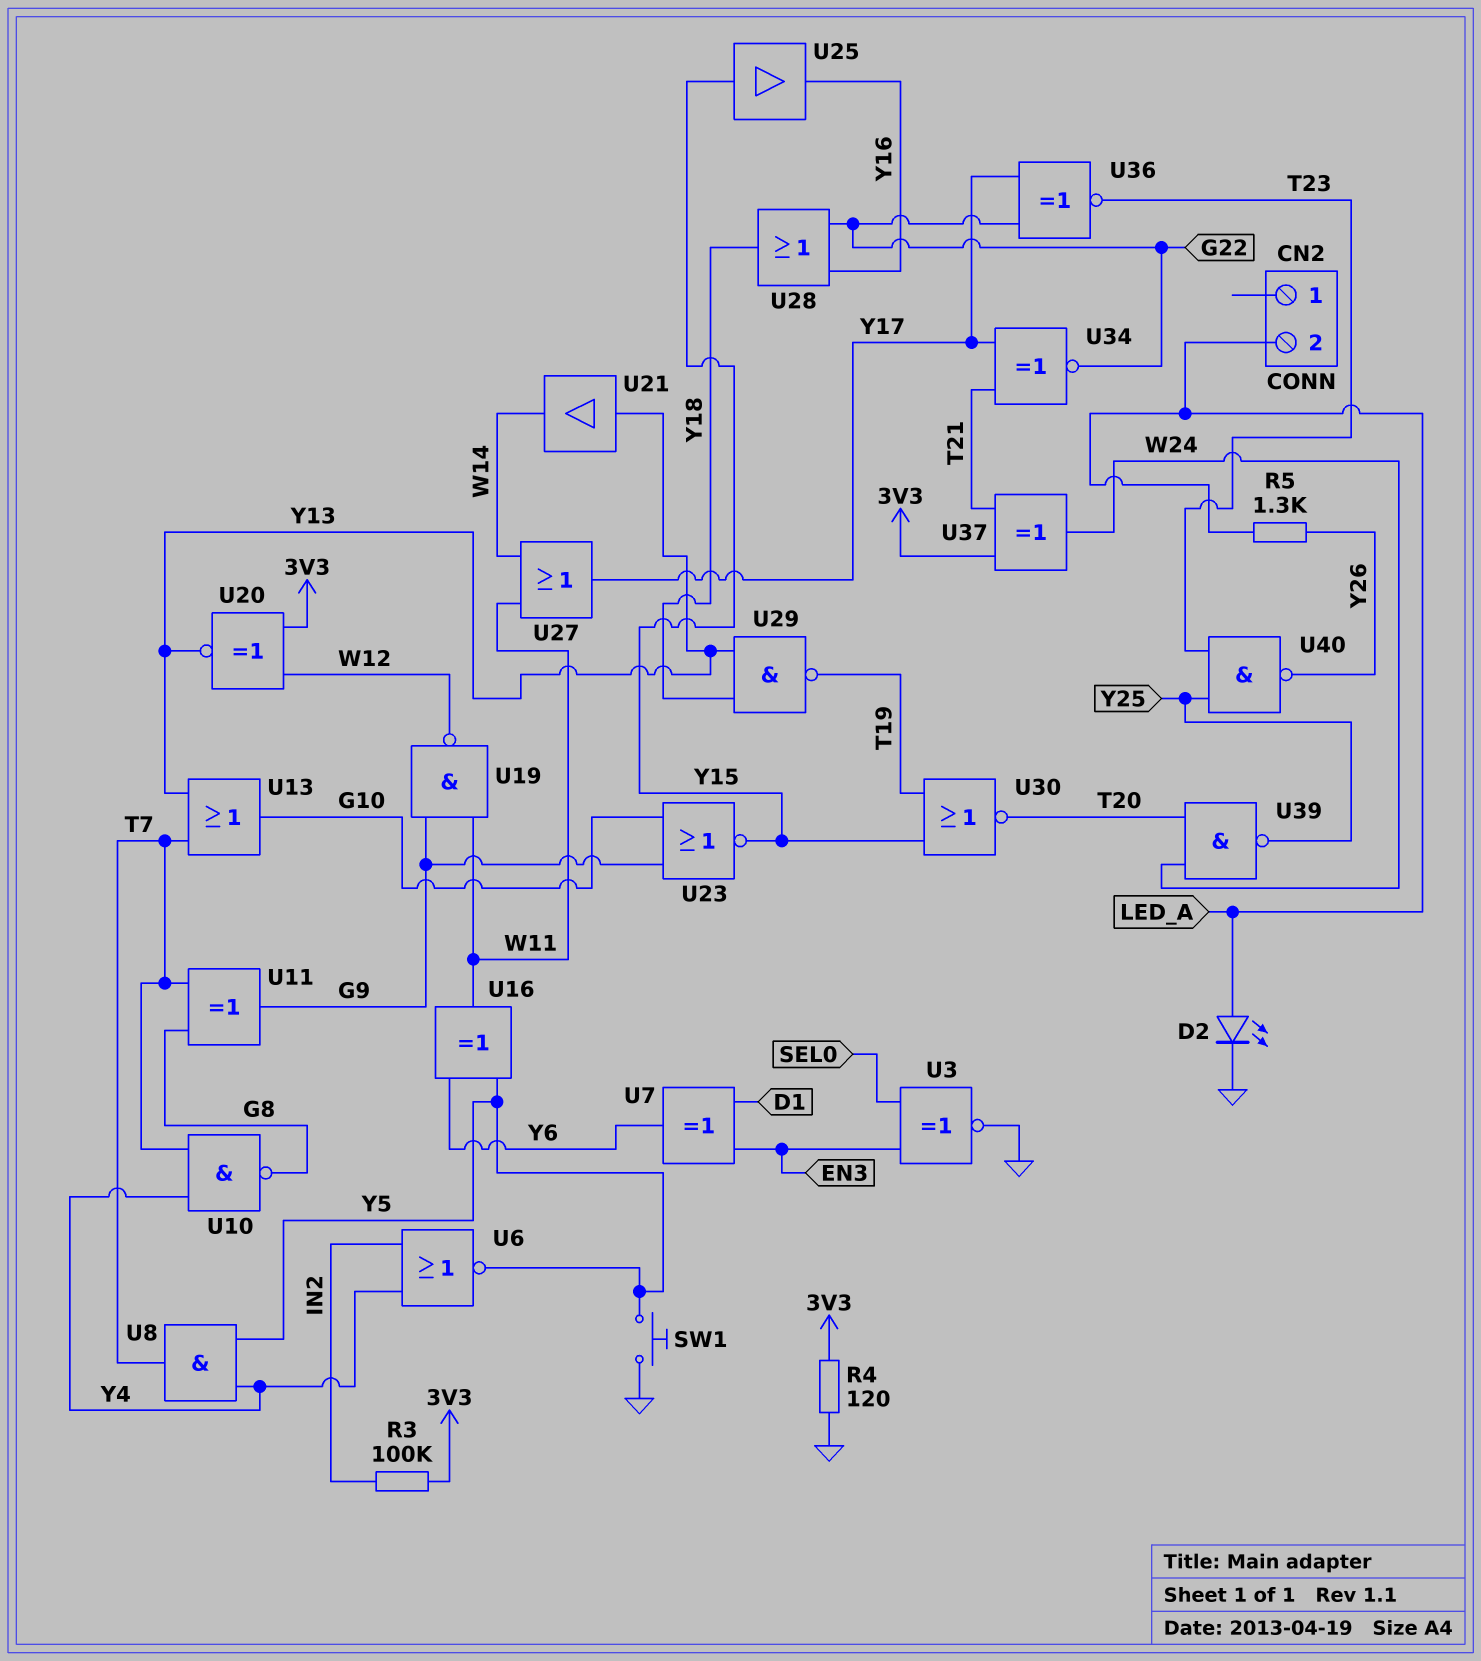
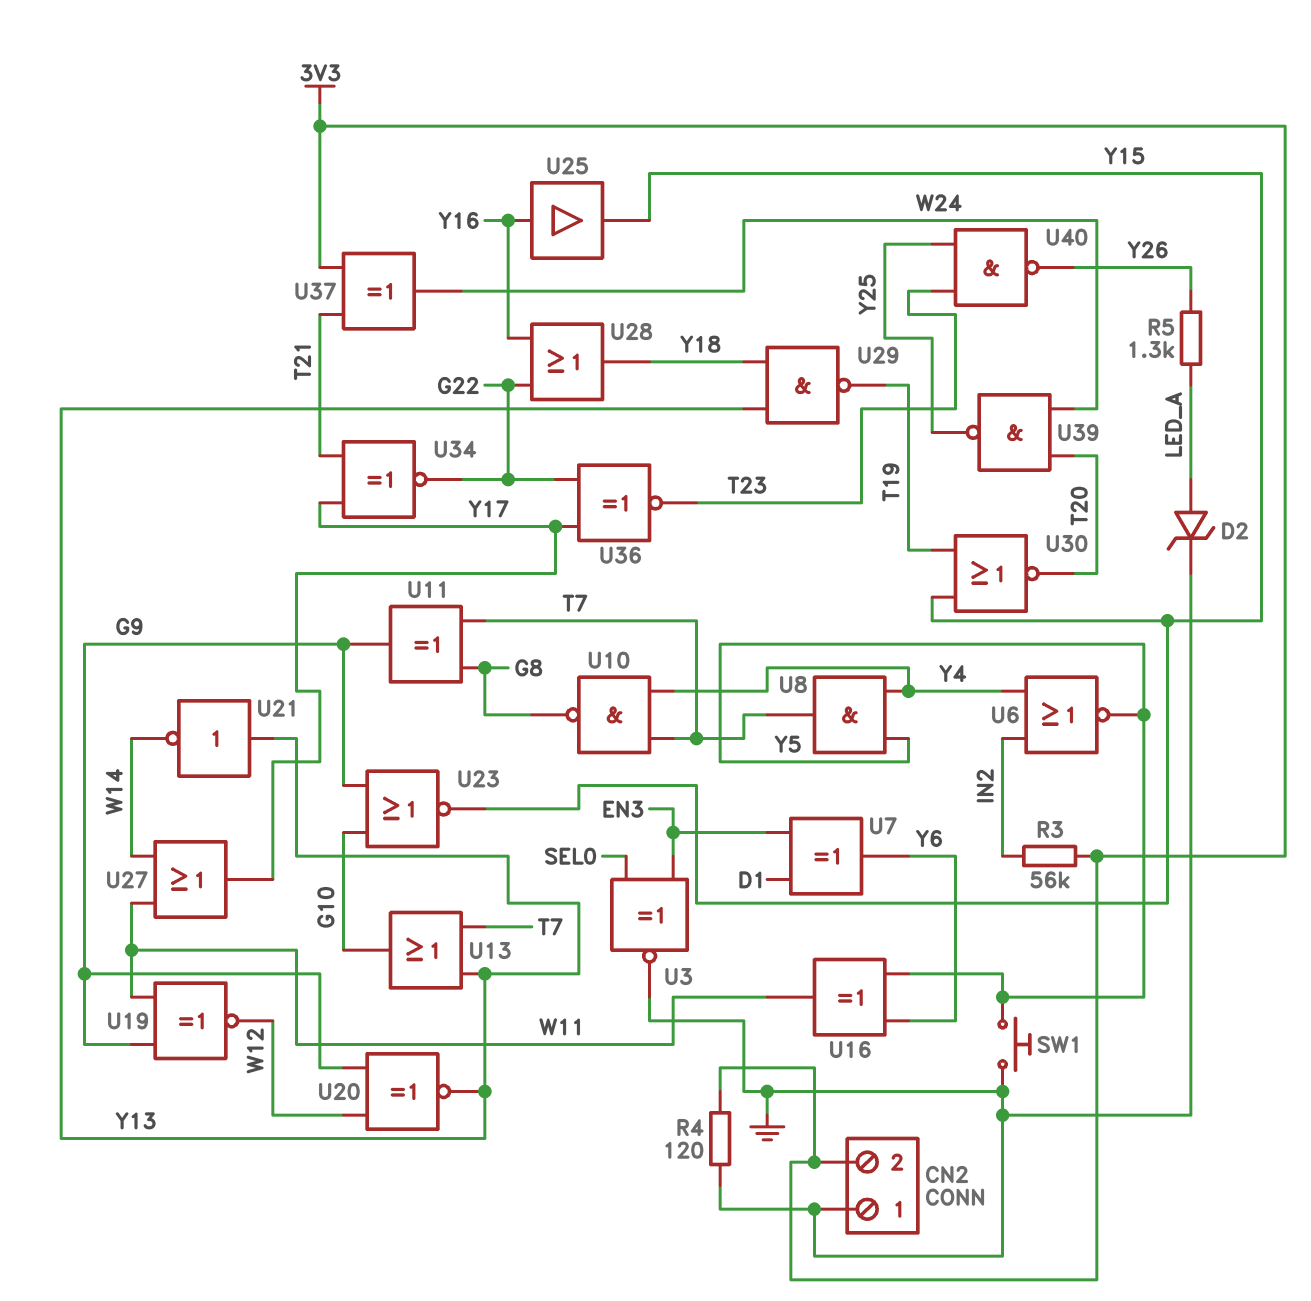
CN2 pin 1: none -> GND
CN2 pin 2: LED_A -> 3V3
D2: LED (A LED_A, K GND) -> zener (A LED_A, K GND)
R3: 100k (3V3, IN2) -> 56k (3V3, IN2)
U19: NAND (in G9, in W11, out W12) -> XNOR (in G9, in W11, out W12)
U20: XNOR (in 3V3, in W12, out Y13) -> XNOR (in G9, in W12, out Y13)
U21: buffer (in Y13, out W14) -> NOT (in Y13, out W14)
U25: buffer (in Y15, out Y16) -> buffer (in Y16, out Y15)

